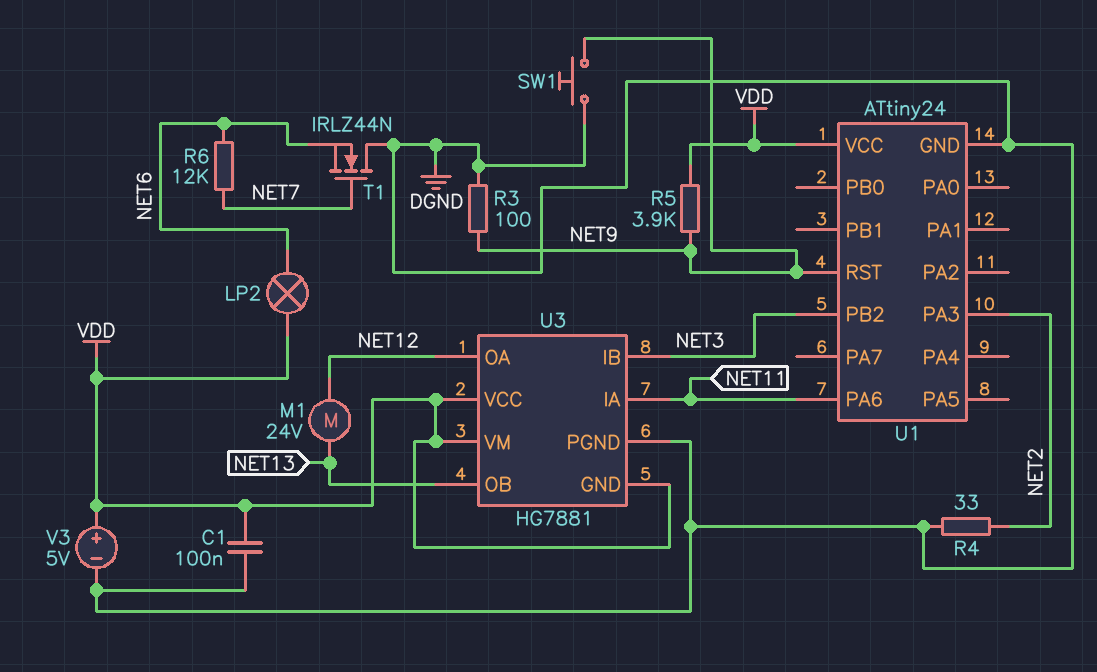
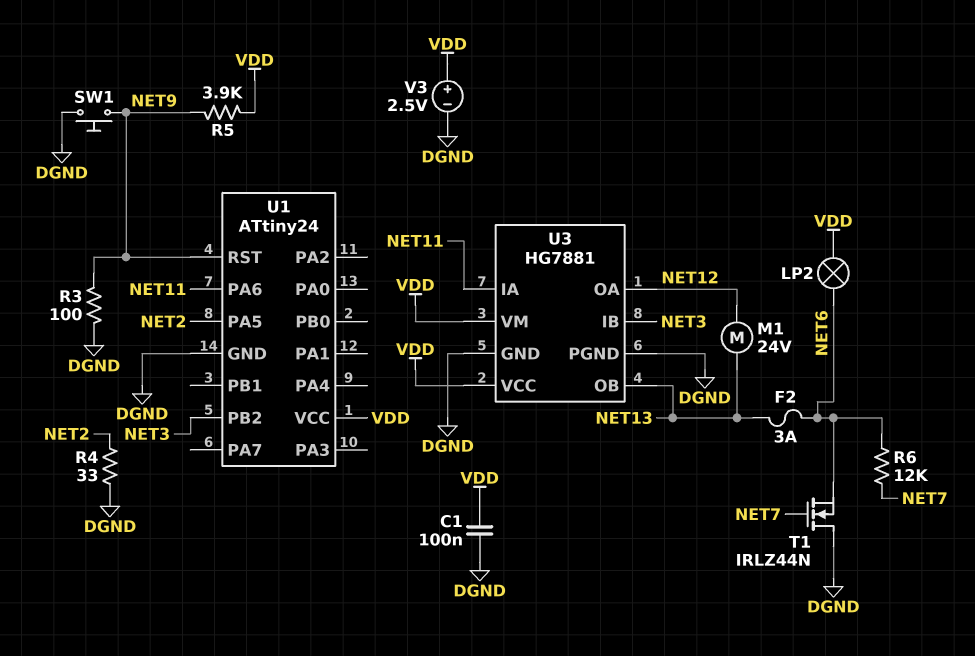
F2: none -> 3A (NET6, NET13)
U1 pin PA3: NET2 -> none
U1 pin PA5: none -> NET2
U3 pin GND: VDD -> DGND
V3: 5V (plus VDD, minus DGND) -> 2.5V (plus VDD, minus DGND)

